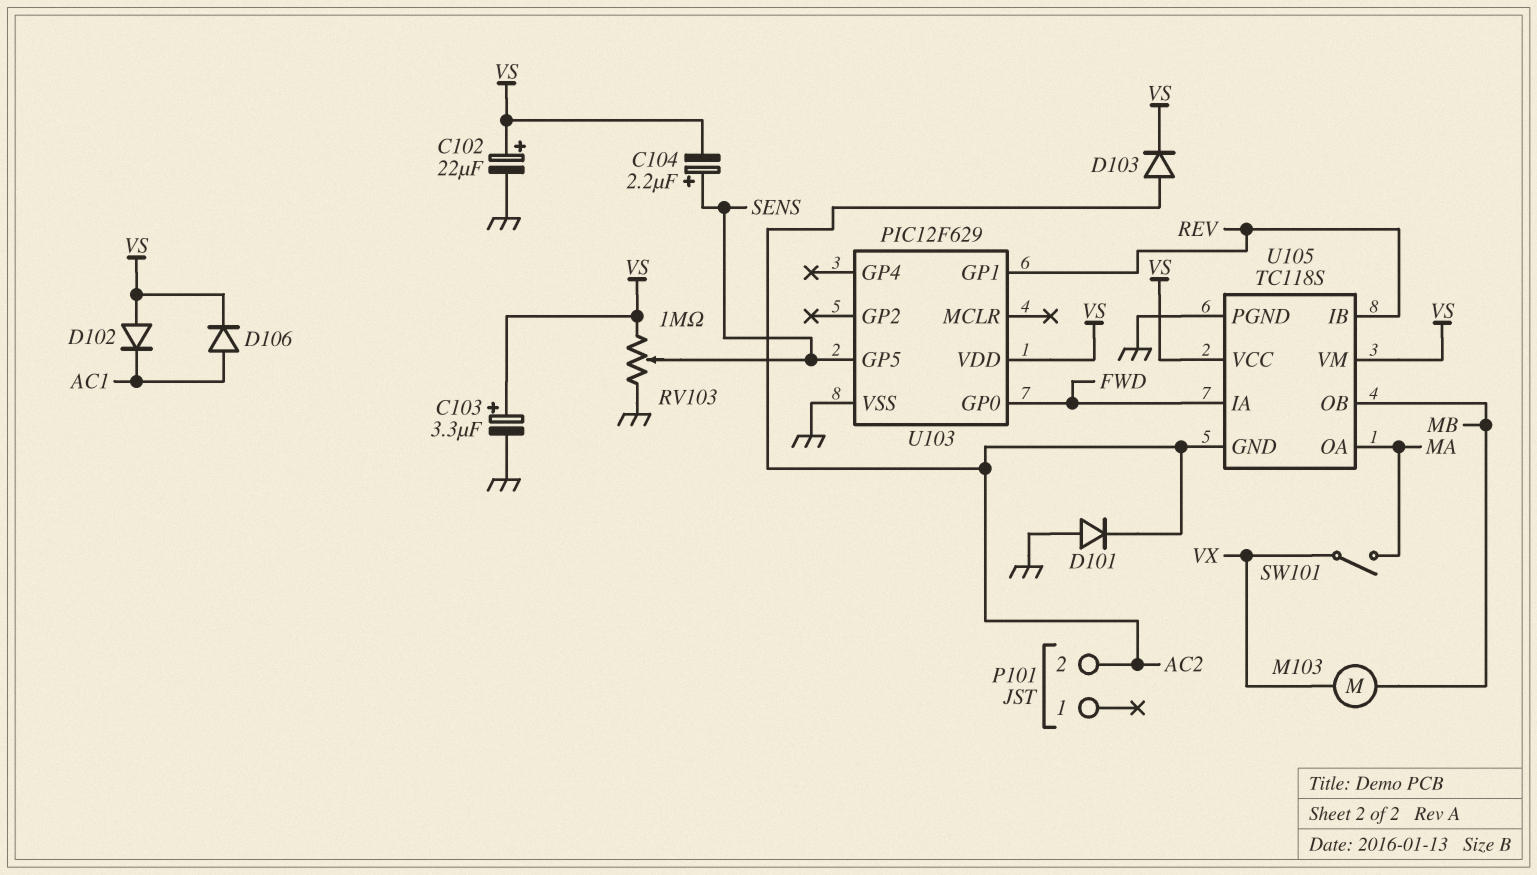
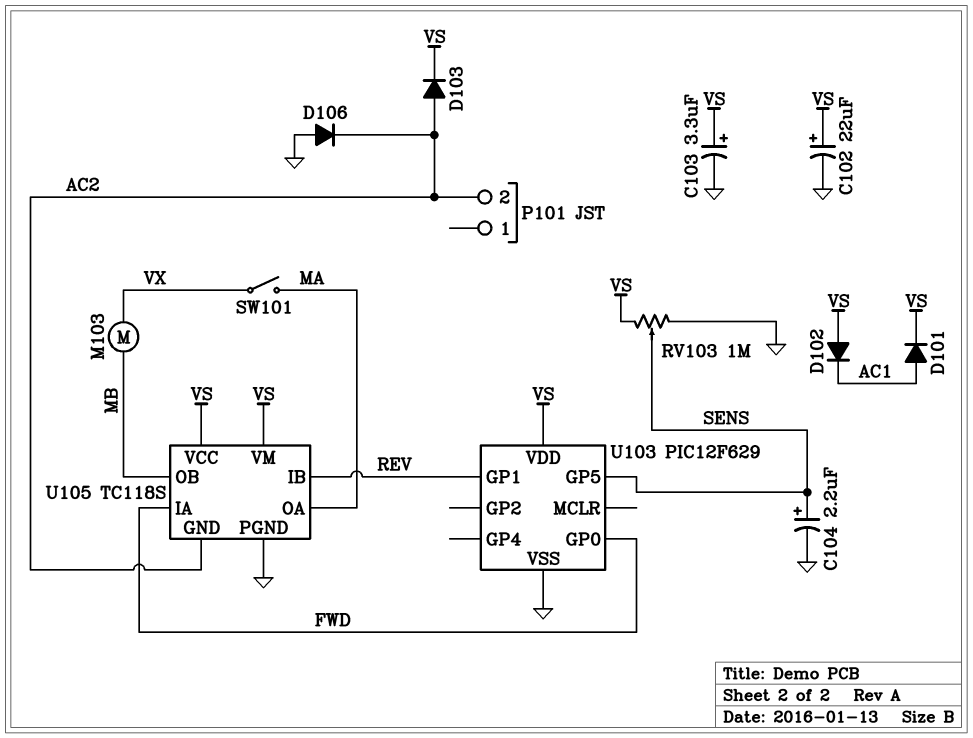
C104: 2.2uF (plus SENS, minus VS) -> 2.2uF (plus SENS, minus GND)
D101: diode (A GND, K AC2) -> diode (A AC1, K VS)
D106: diode (A AC1, K VS) -> diode (A GND, K AC2)

